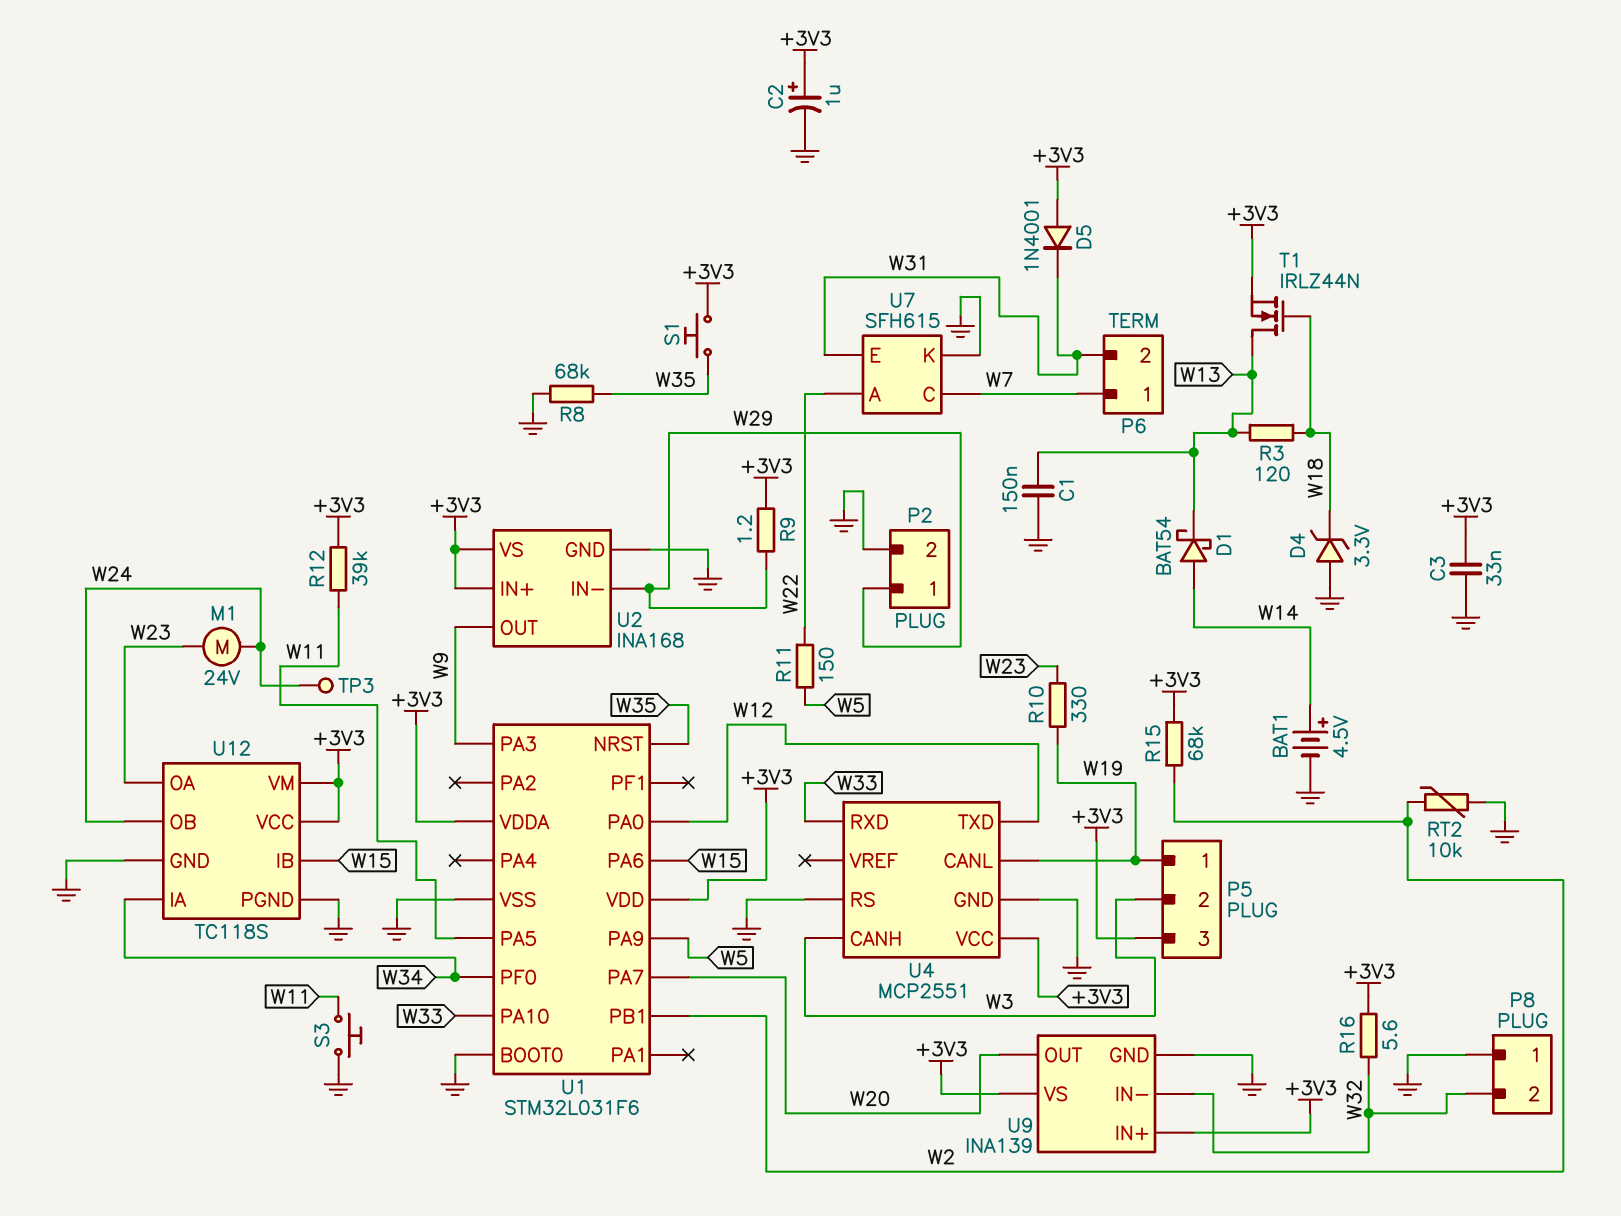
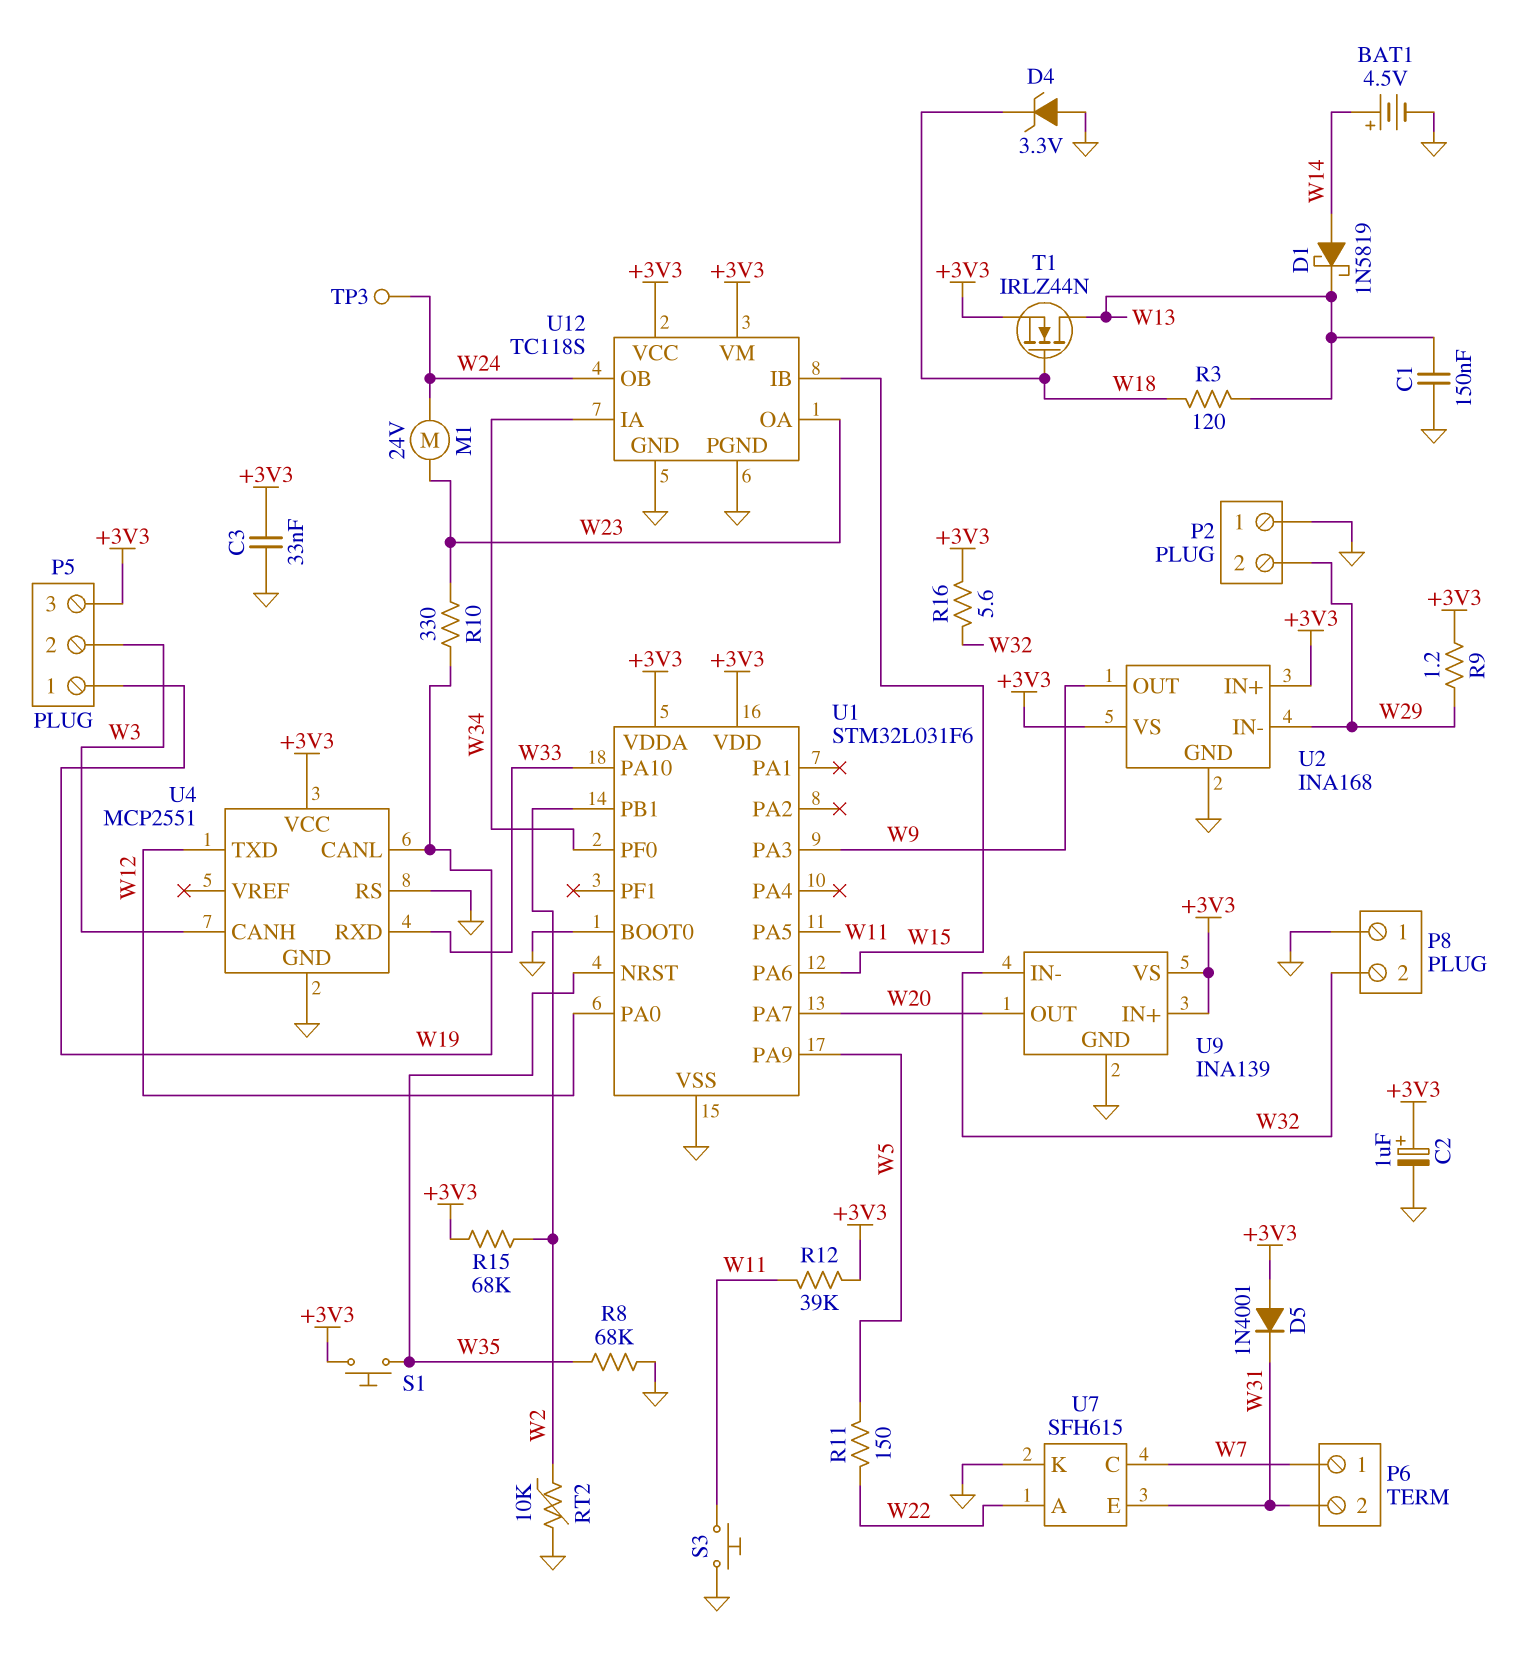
D1: schottky BAT54 (A W14, K W13) -> schottky 1N5819 (A W14, K W13)
P2 pin 1: W29 -> GND
P2 pin 2: GND -> W29

